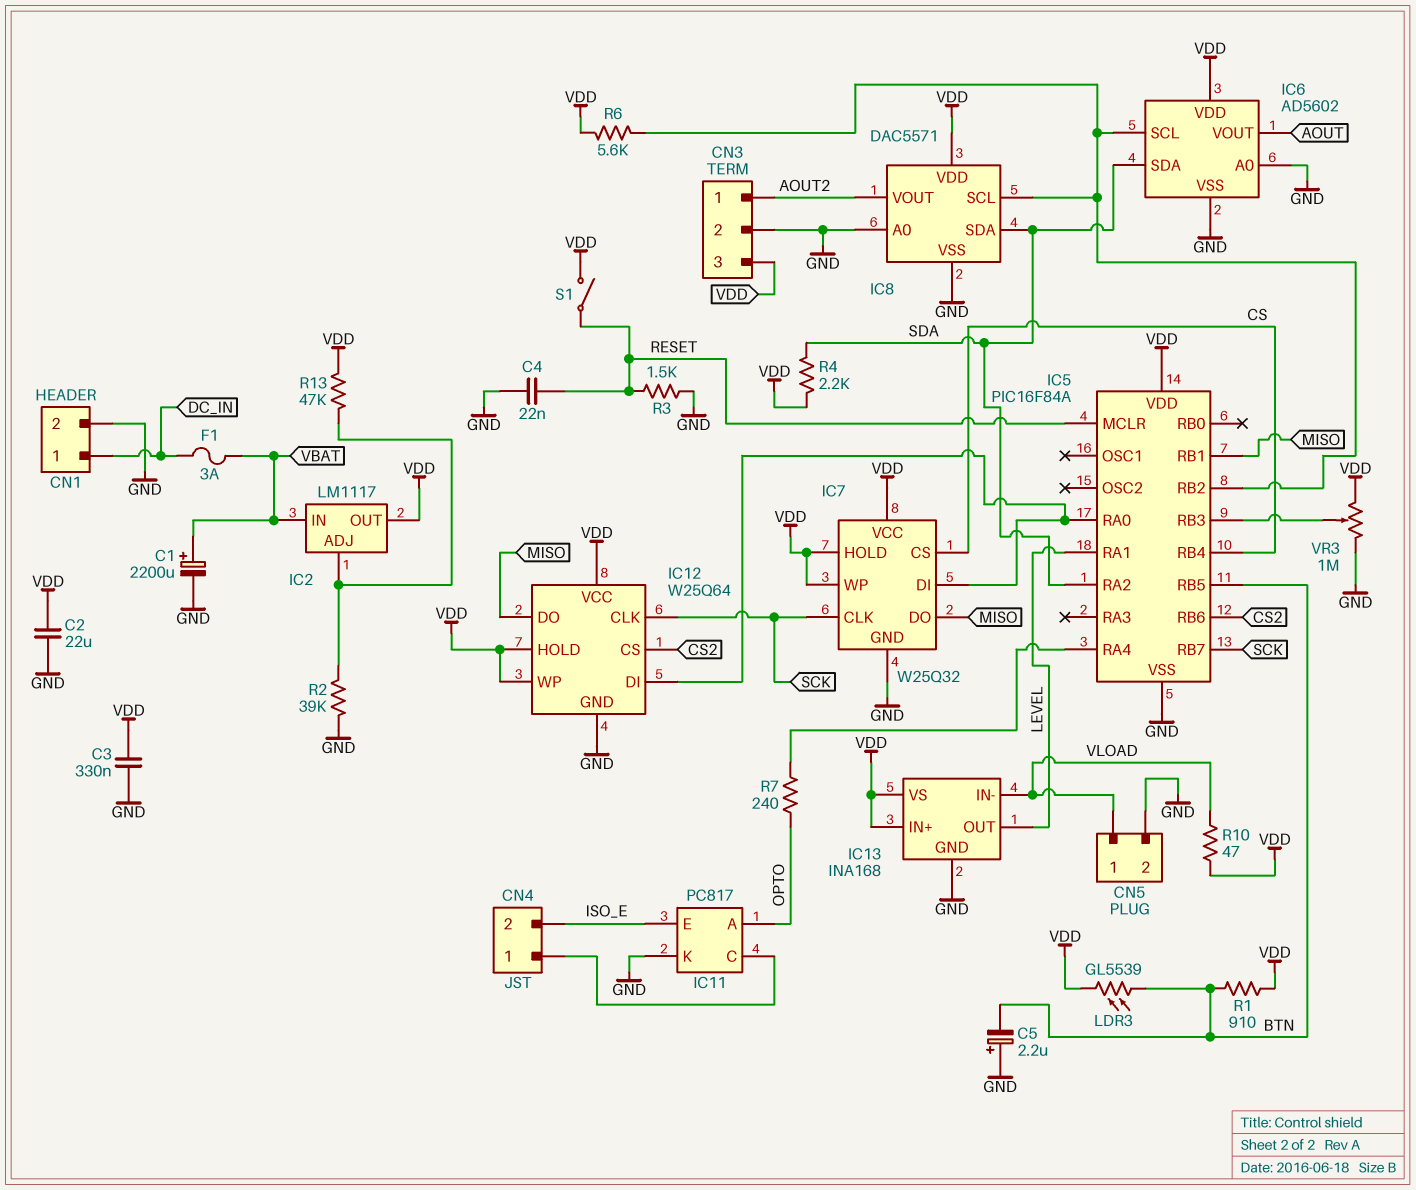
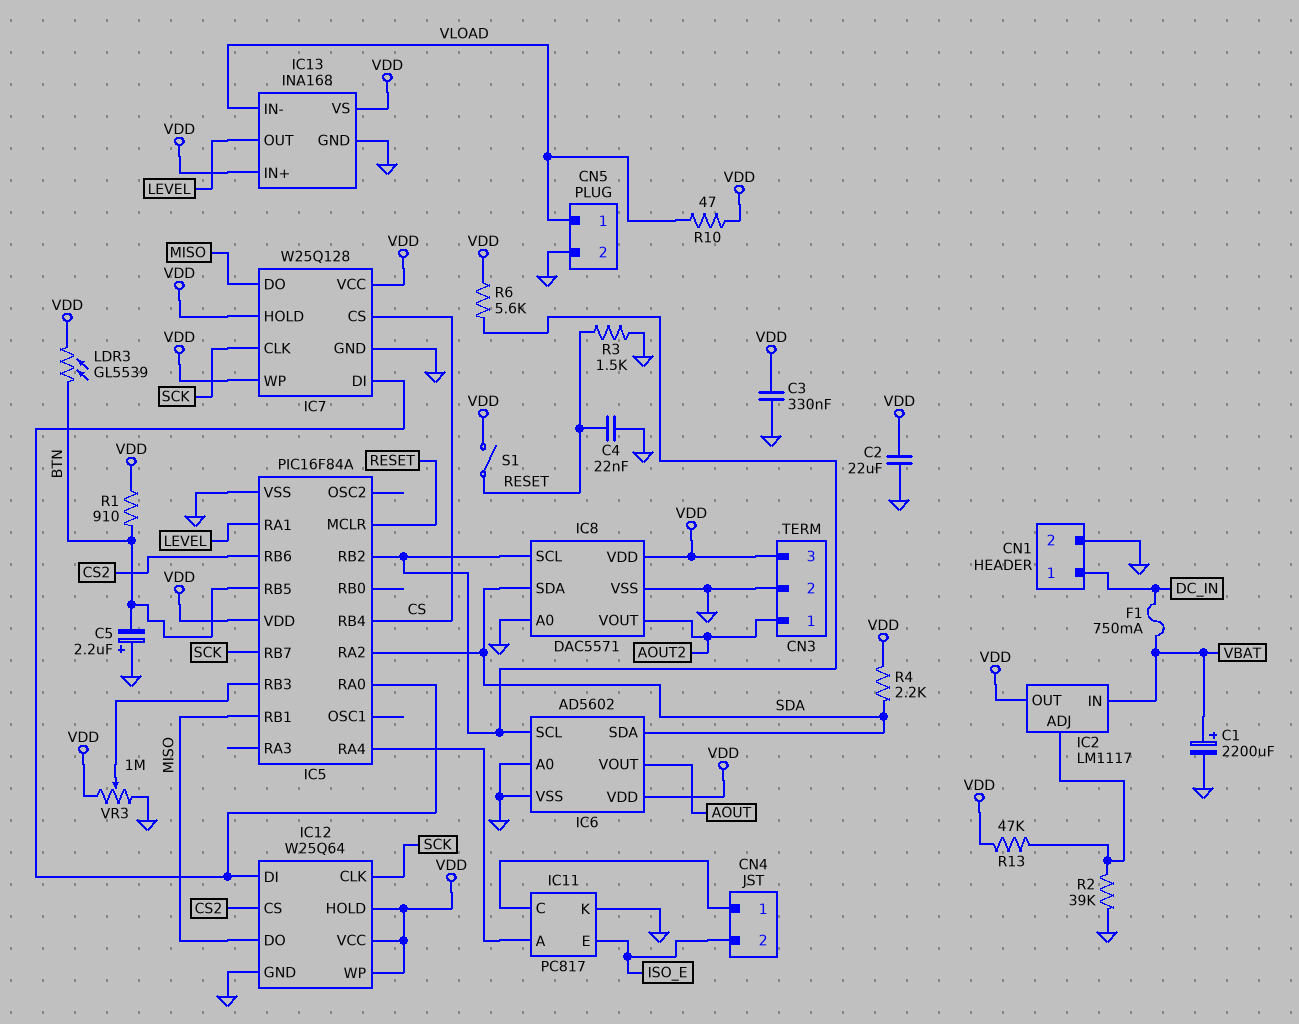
F1: 3A (DC_IN, VBAT) -> 750mA (DC_IN, VBAT)
IC7: W25Q32 -> W25Q128
IC11 pin A: OPTO -> IC5/RA4
R7: 240 (IC5/RA4, OPTO) -> none

